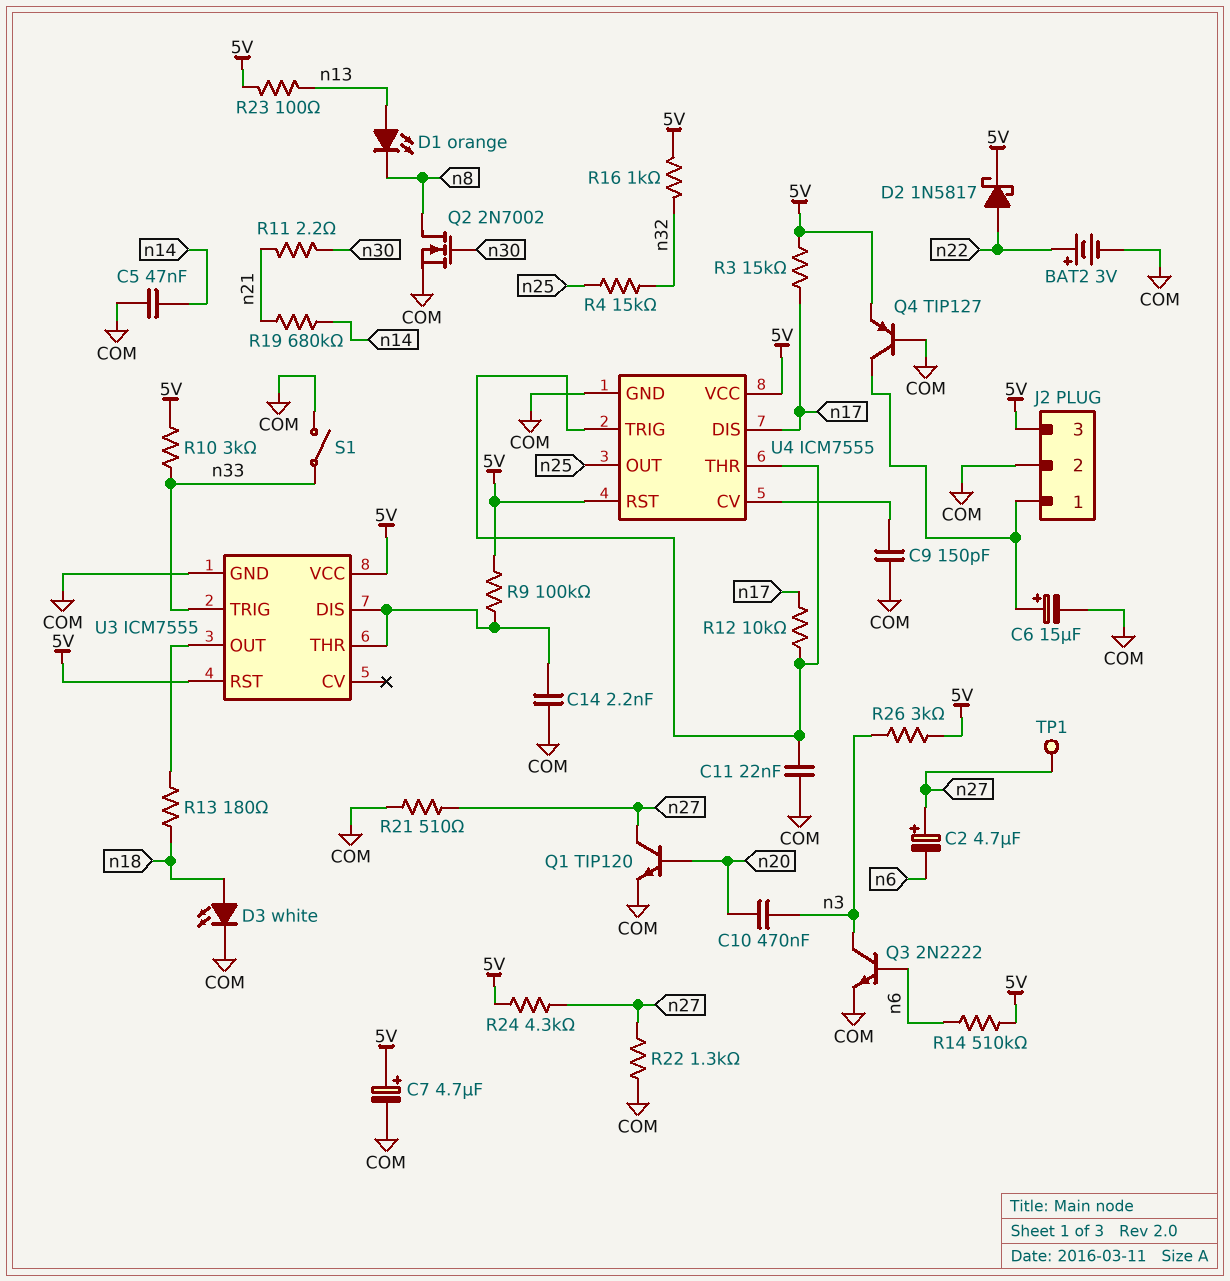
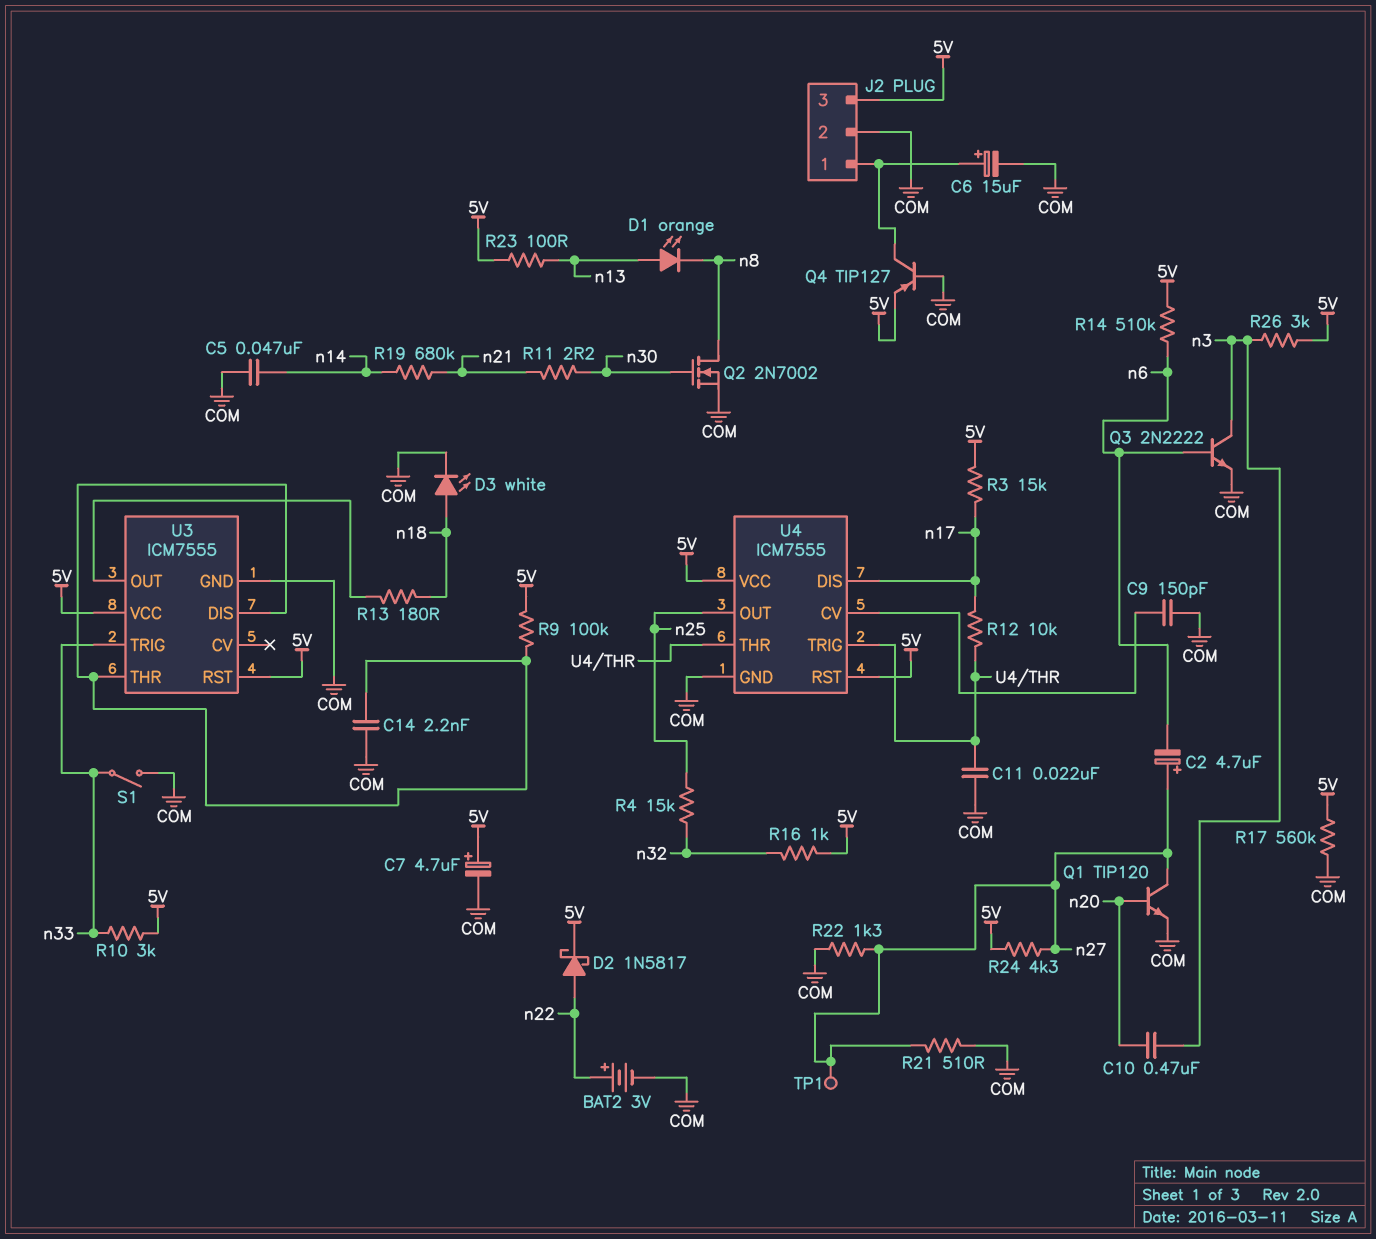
R17: none -> 560k (5V, COM)

